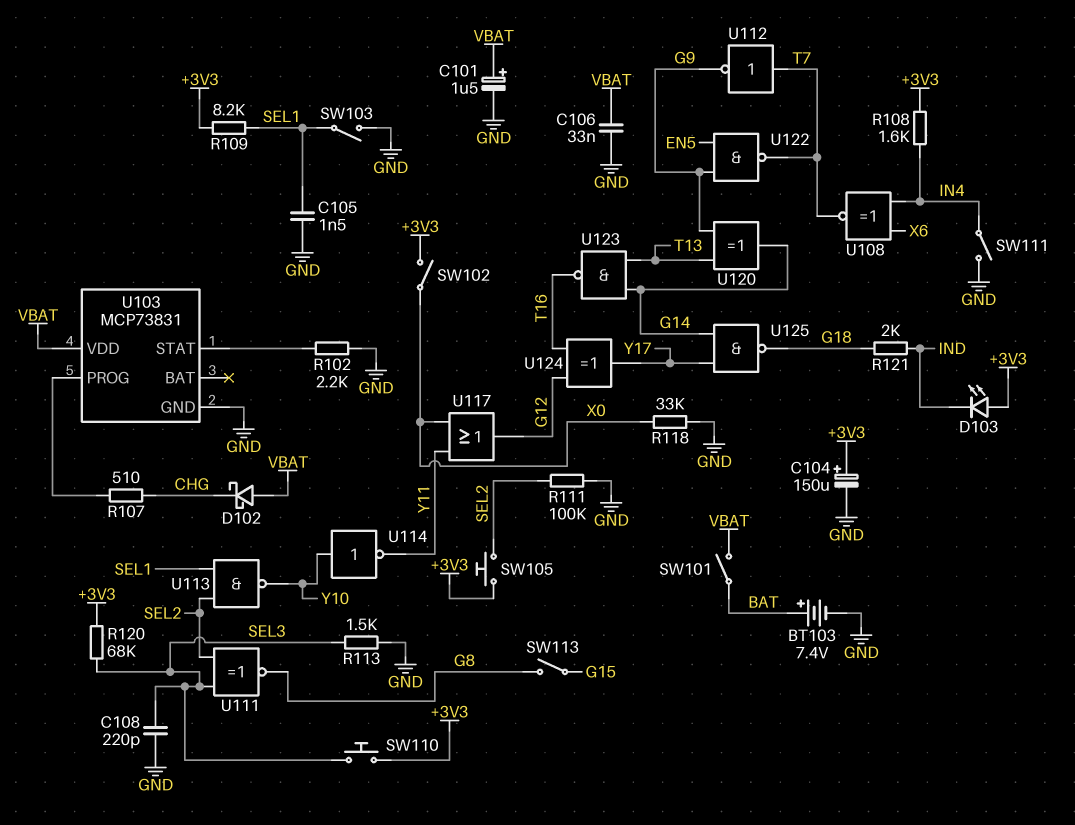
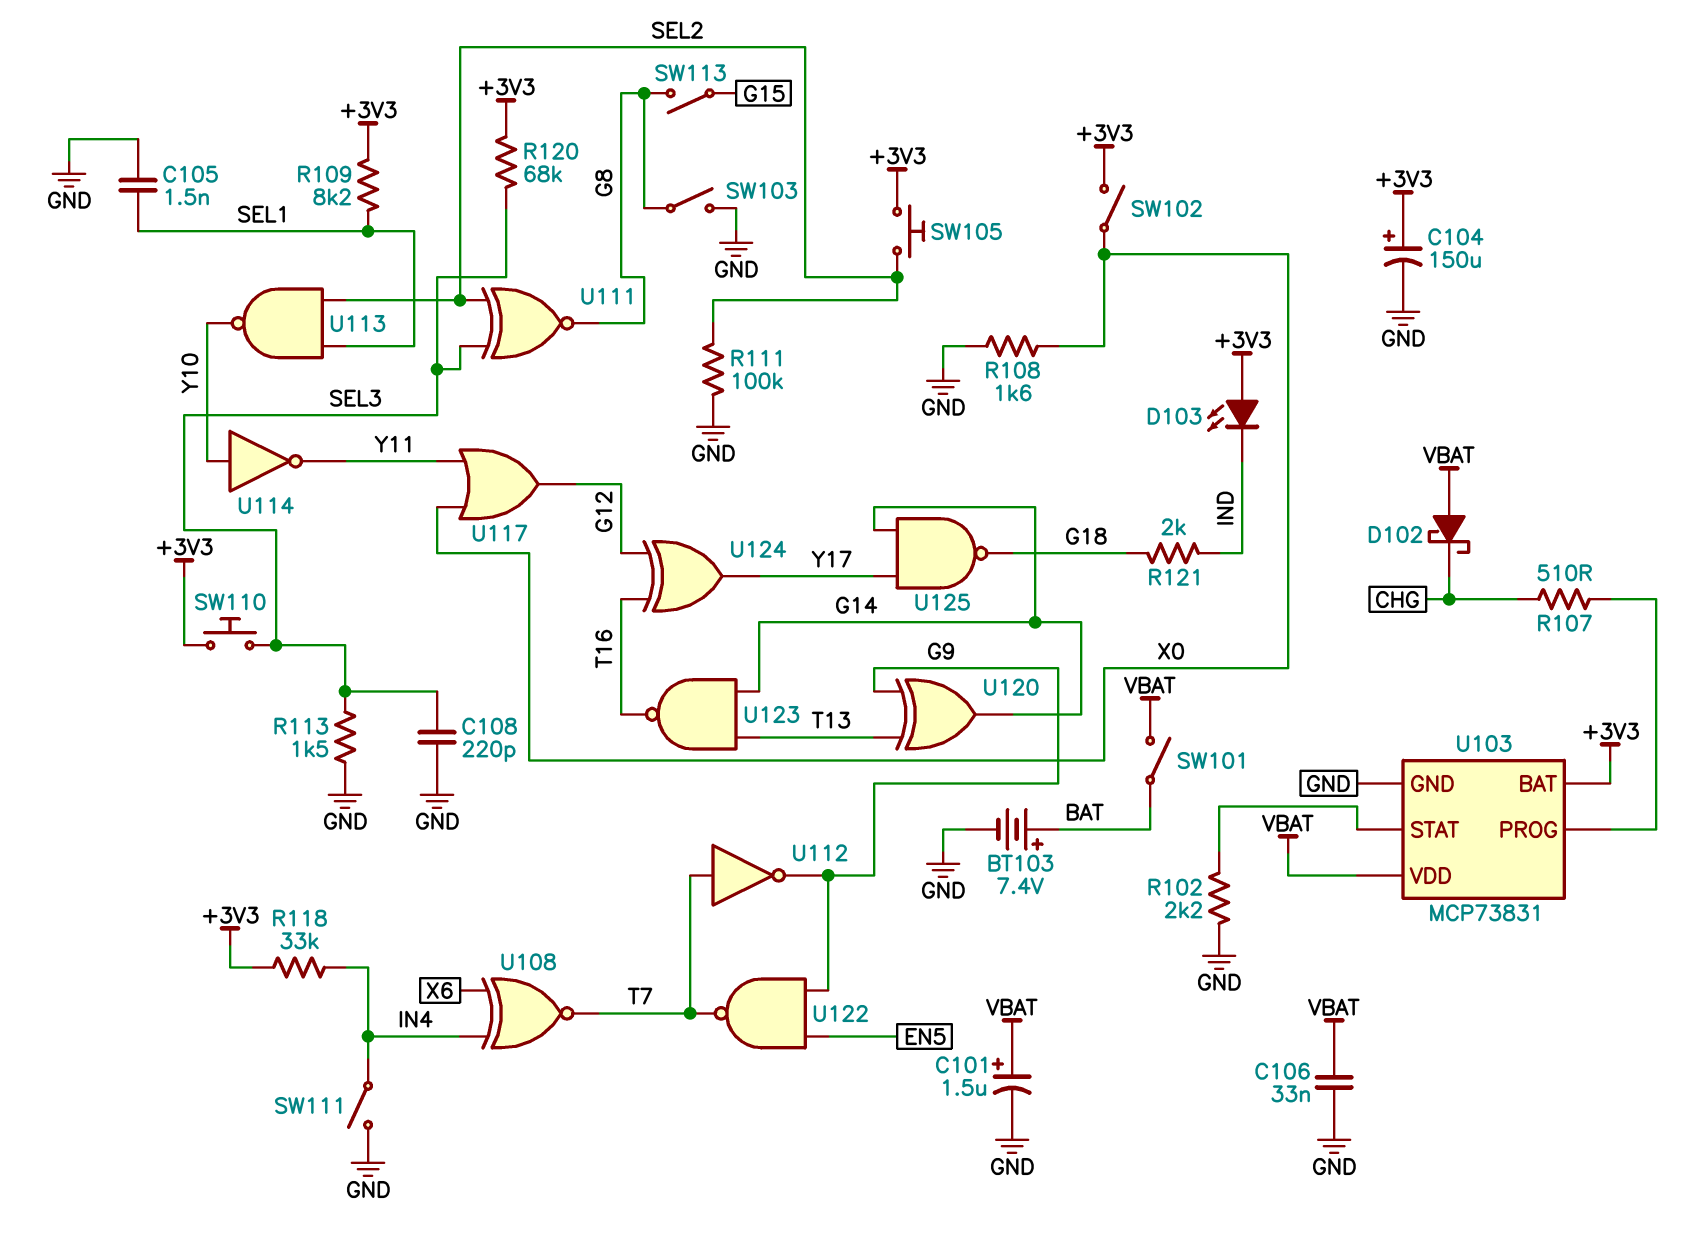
R108: 1.6k (+3V3, IN4) -> 1.6k (GND, X0)
R118: 33k (GND, X0) -> 33k (+3V3, IN4)
SW103: switch (GND, SEL1) -> switch (G8, GND)
U103 pin BAT: none -> +3V3

